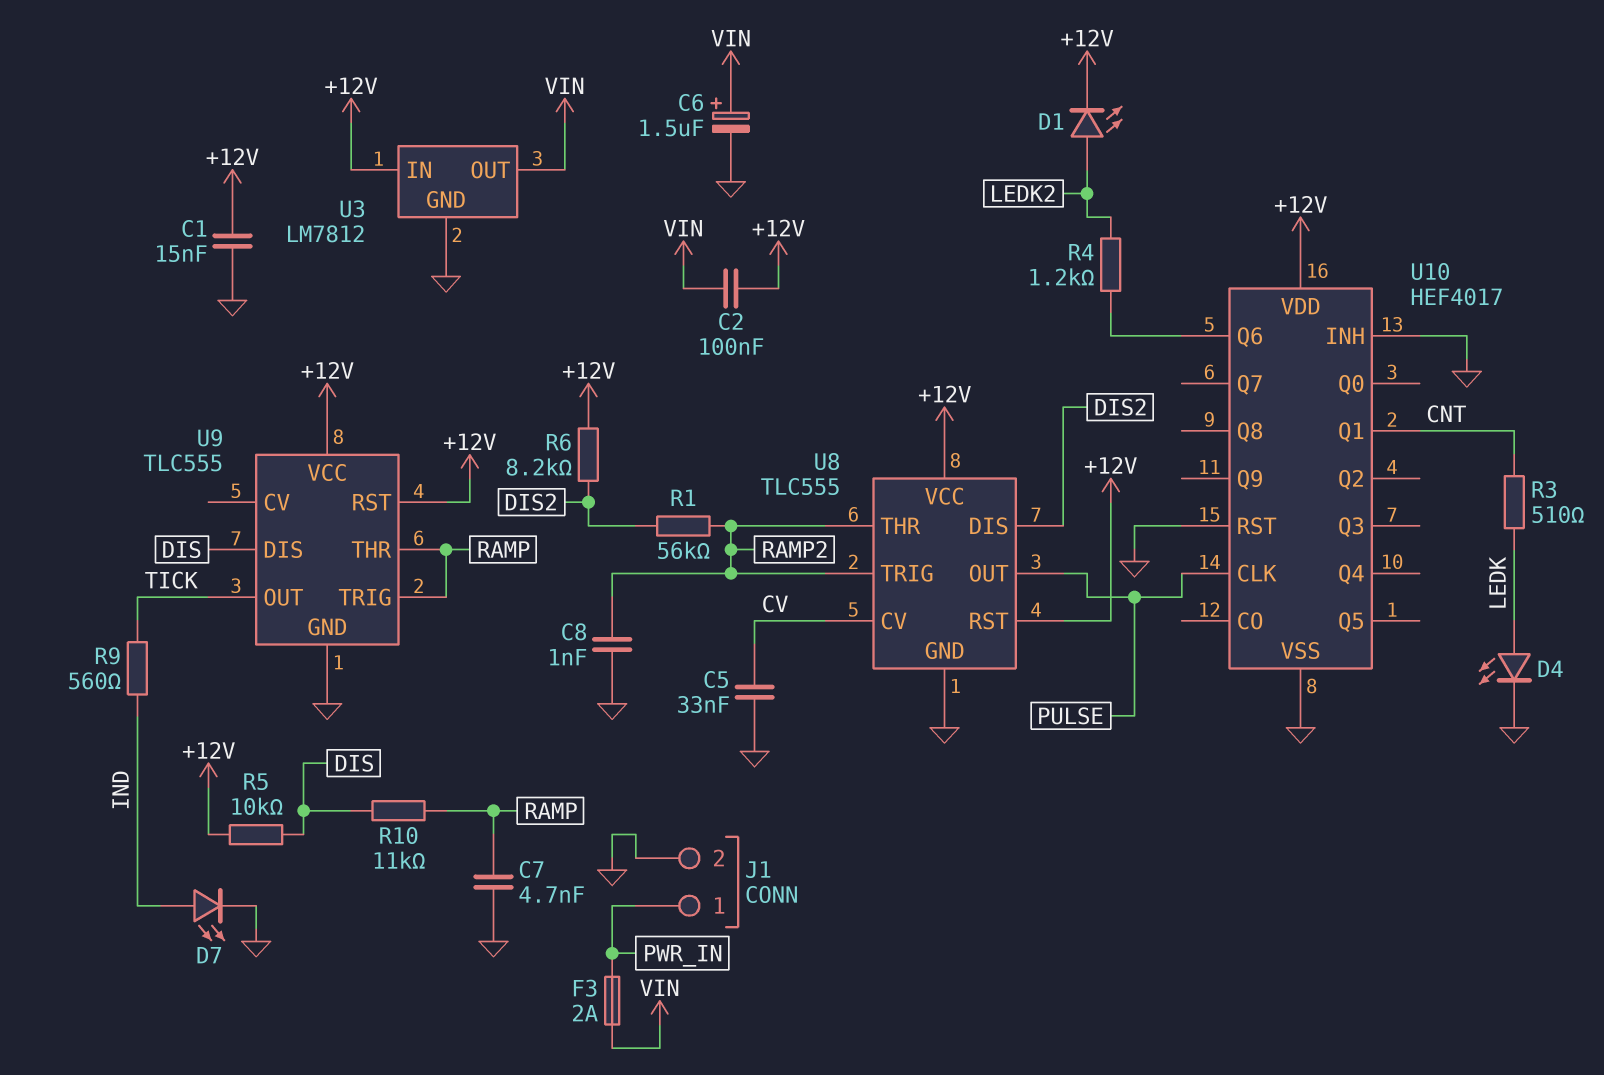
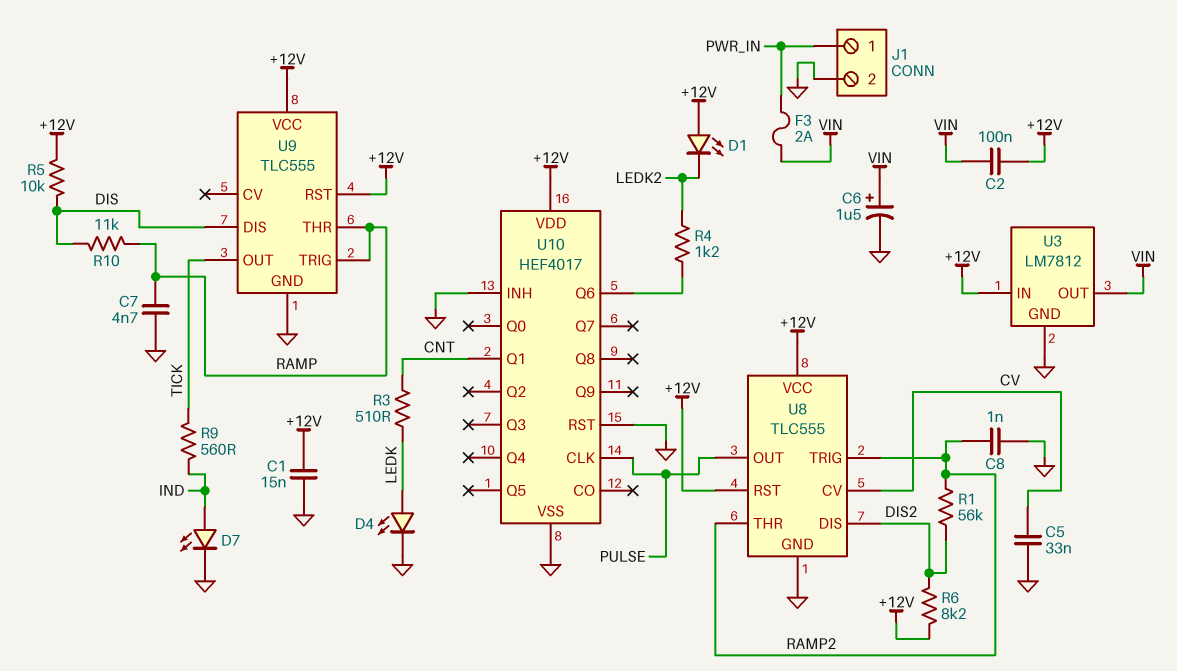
D1: LED (A LEDK2, K +12V) -> LED (A +12V, K LEDK2)

